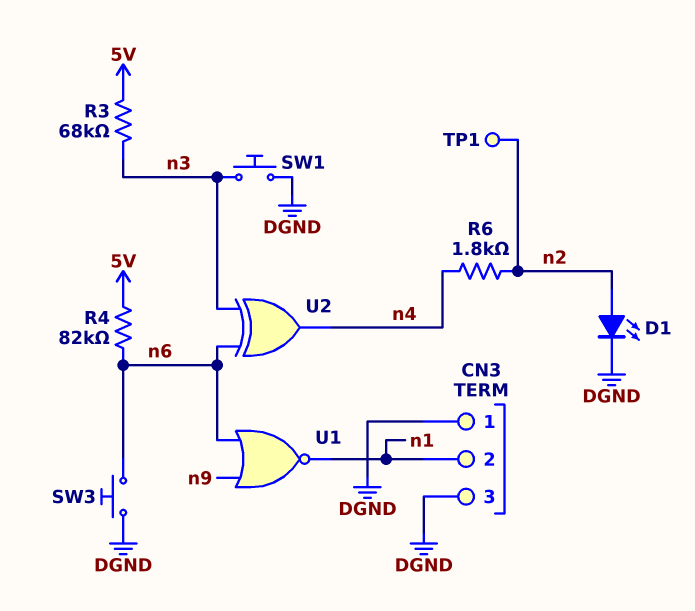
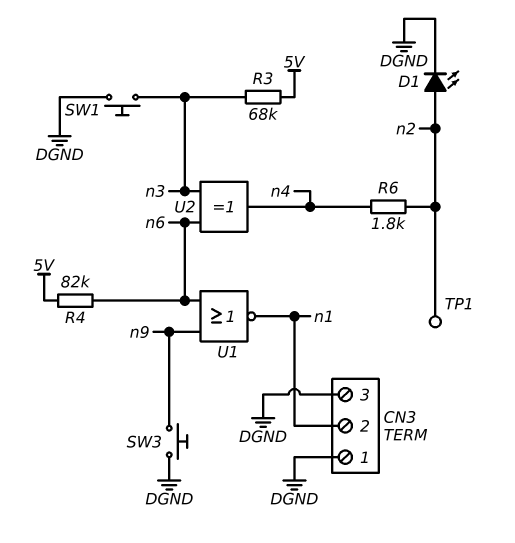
SW3: button (DGND, n6) -> button (DGND, n9)

